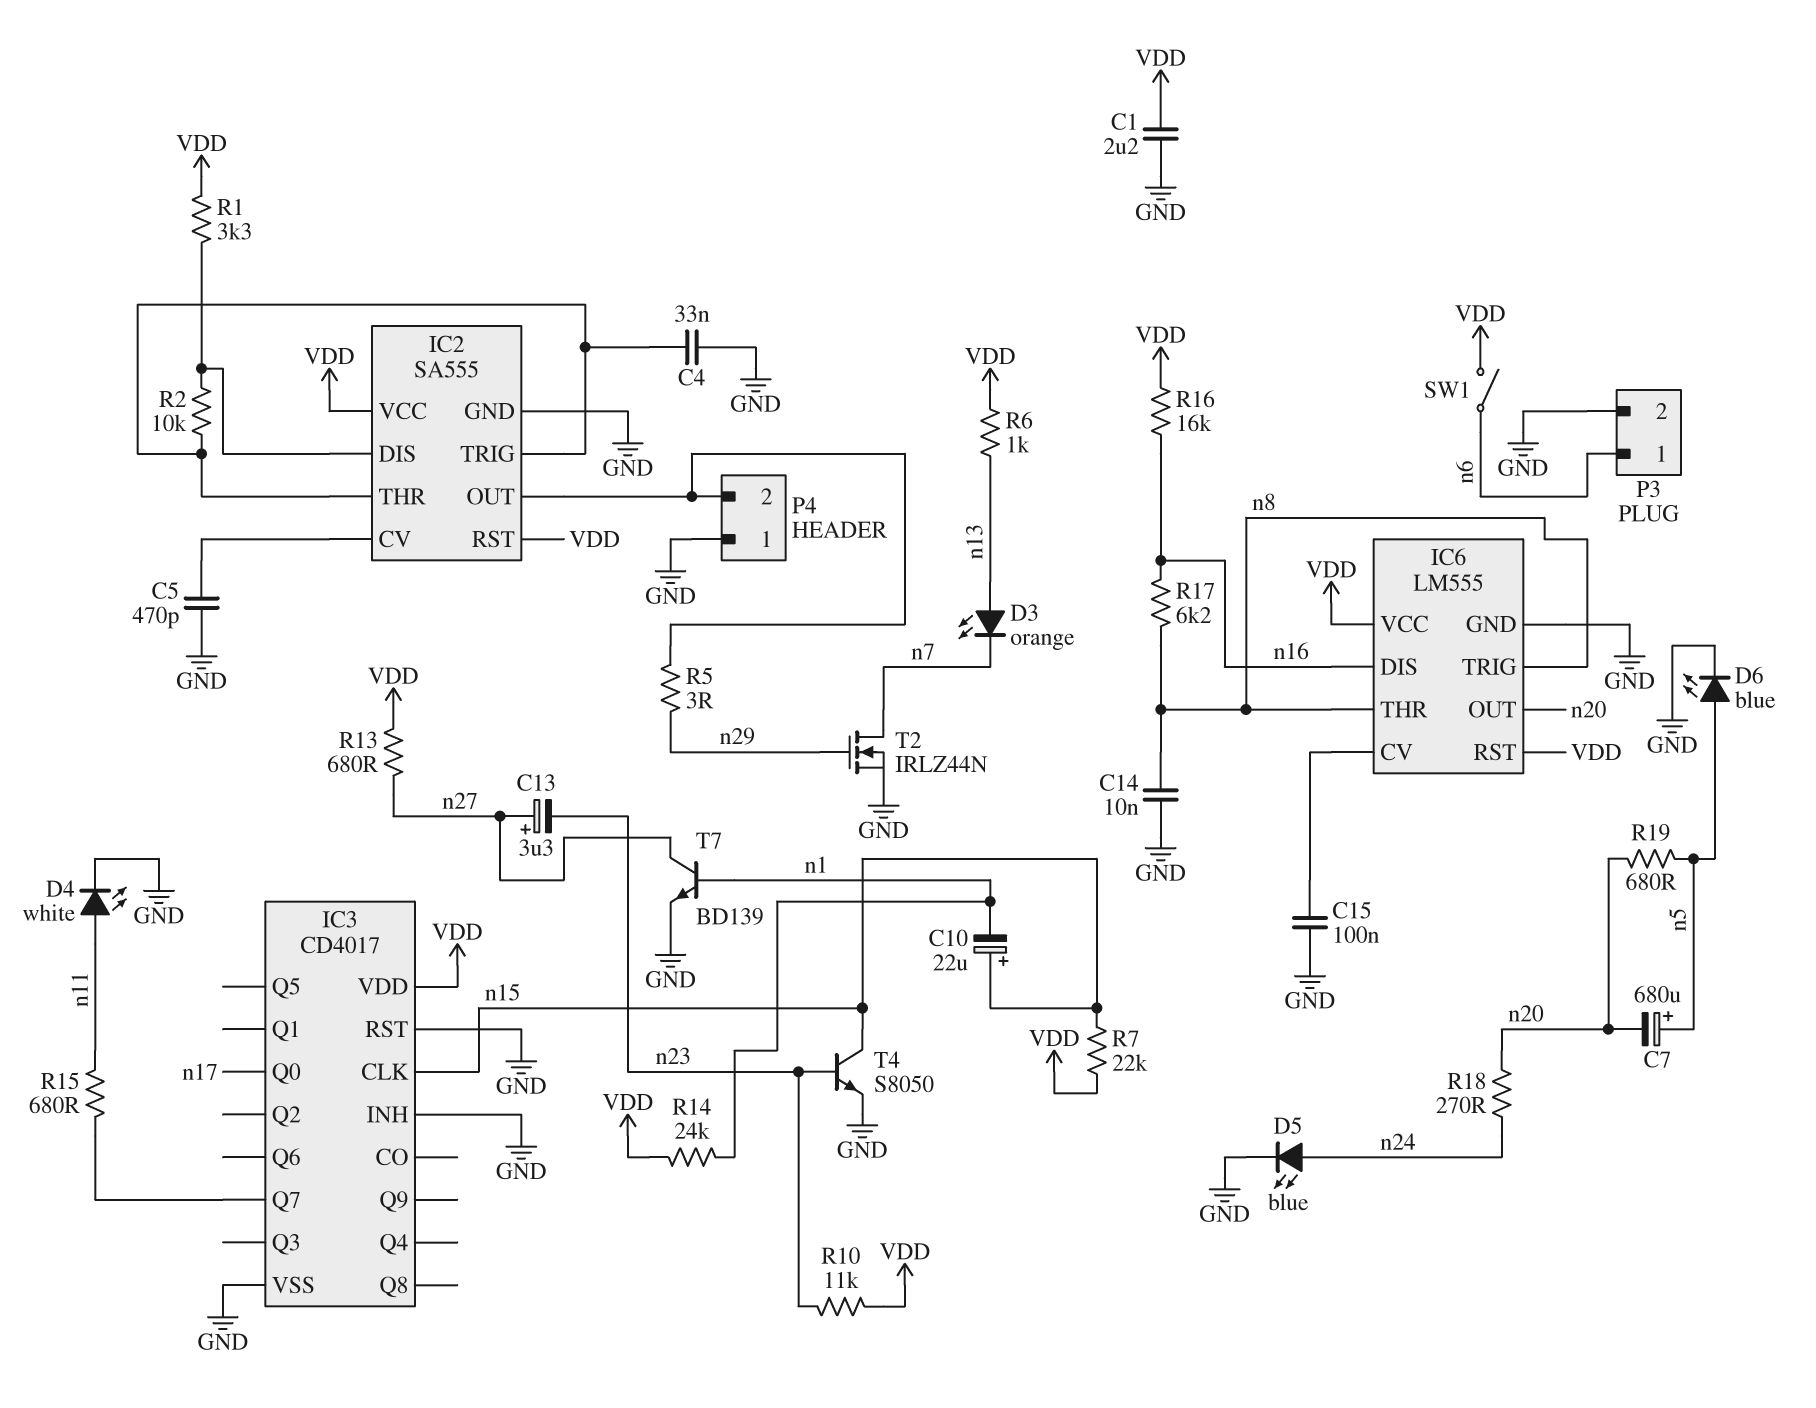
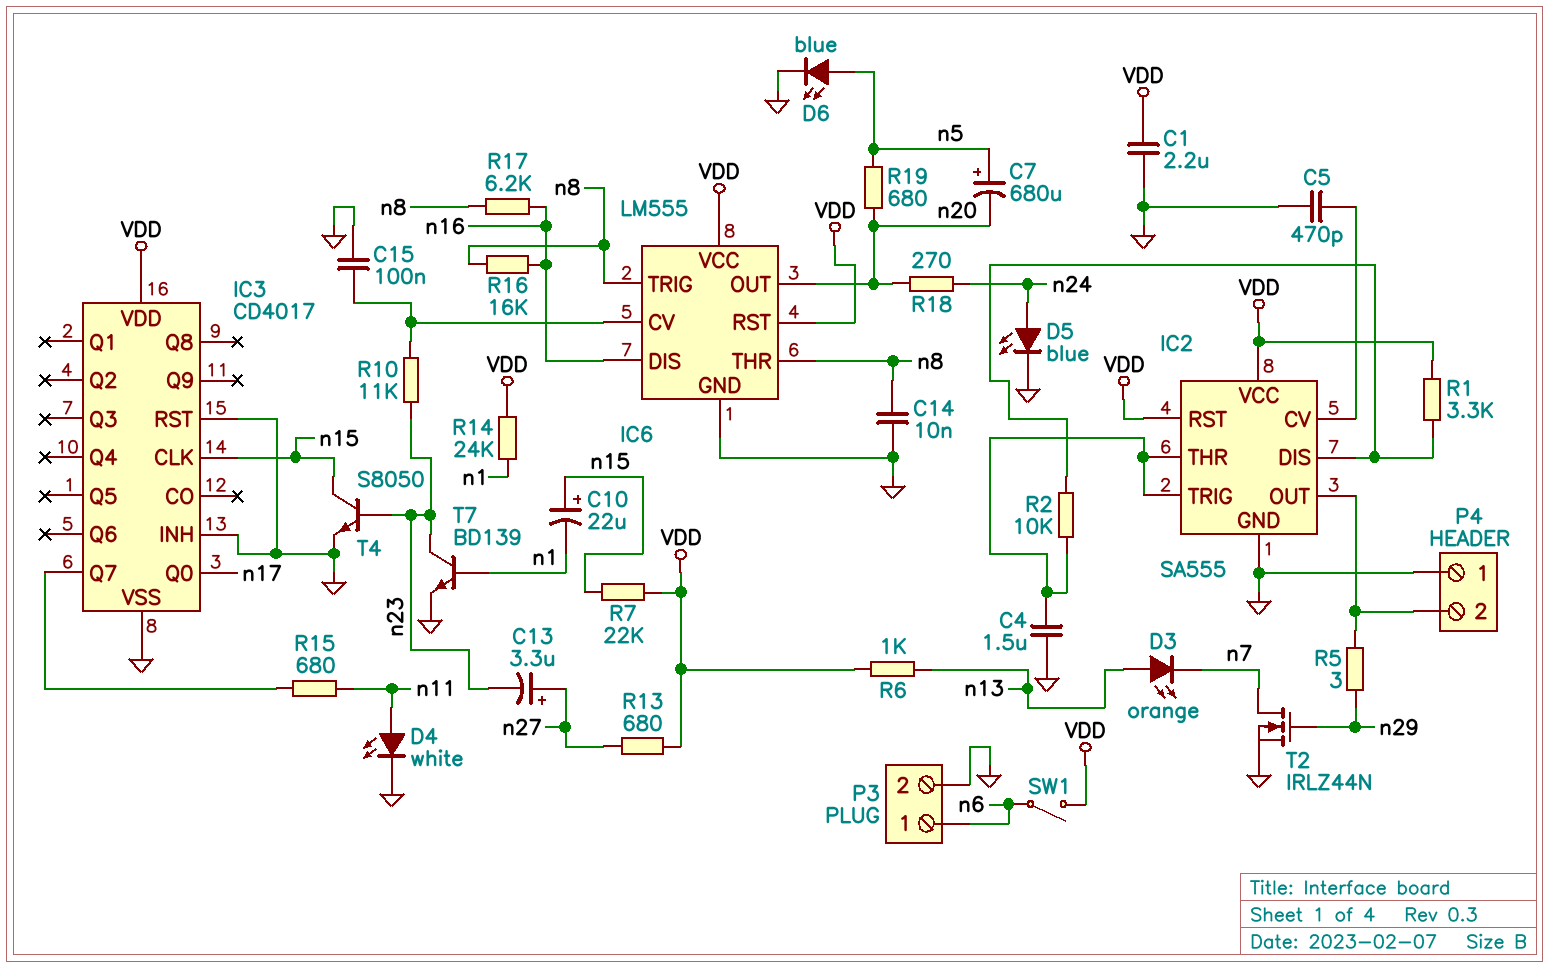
C4: 33nF (GND, IC2/THR) -> 1.5uF (GND, IC2/THR)
R10: 11k (VDD, n23) -> 11k (IC6/CV, n23)
R16: 16k (VDD, n16) -> 16k (n8, n16)
T7: NPN BD139 (B n1, C n27, E GND) -> NPN BD139 (B n1, C n23, E GND)

